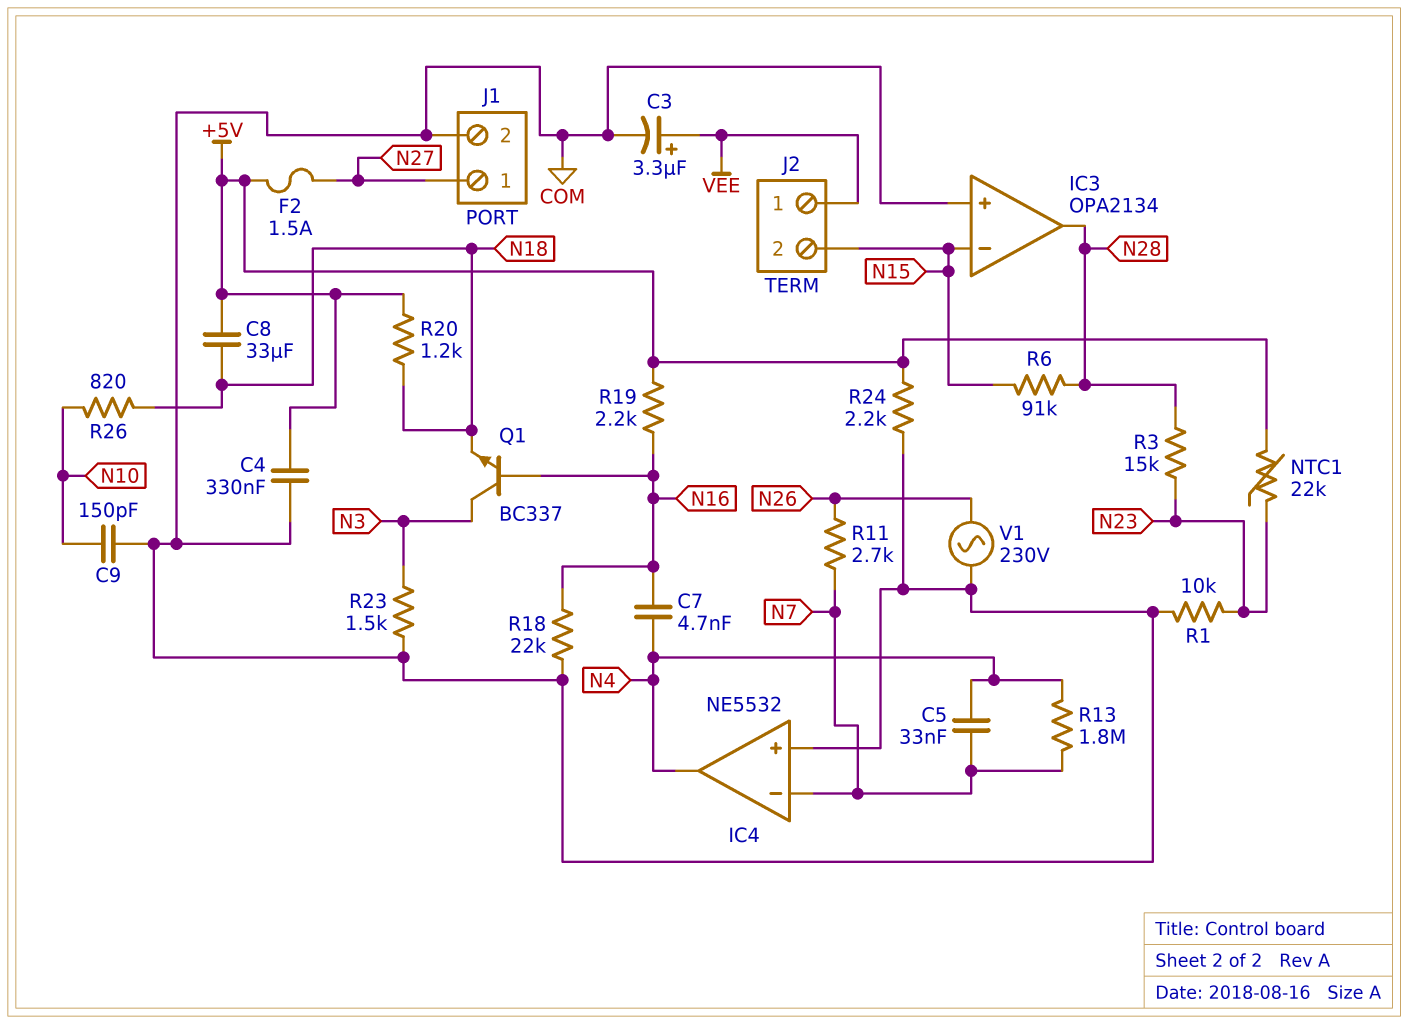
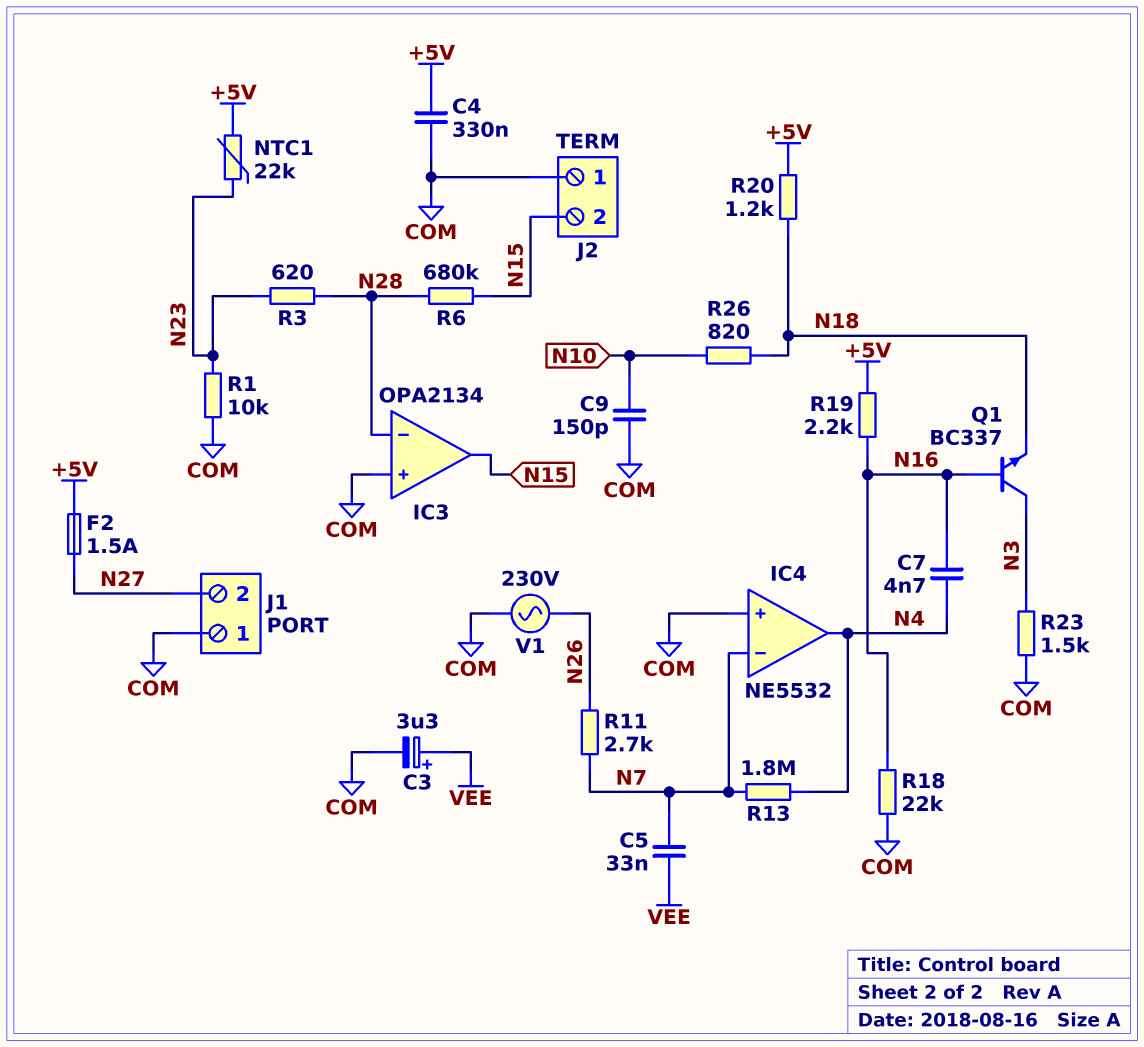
C5: 33nF (N4, N7) -> 33nF (N7, VEE)
C8: 33uF (+5V, N18) -> none
IC3 pin in-: N15 -> N28
IC3 pin out: N28 -> N15
J1 pin 1: N27 -> COM
J1 pin 2: COM -> N27
J2 pin 1: VEE -> COM
R3: 15k (N23, N28) -> 620 (N23, N28)
R6: 91k (N15, N28) -> 680k (N15, N28)
R24: 2.2k (+5V, COM) -> none

